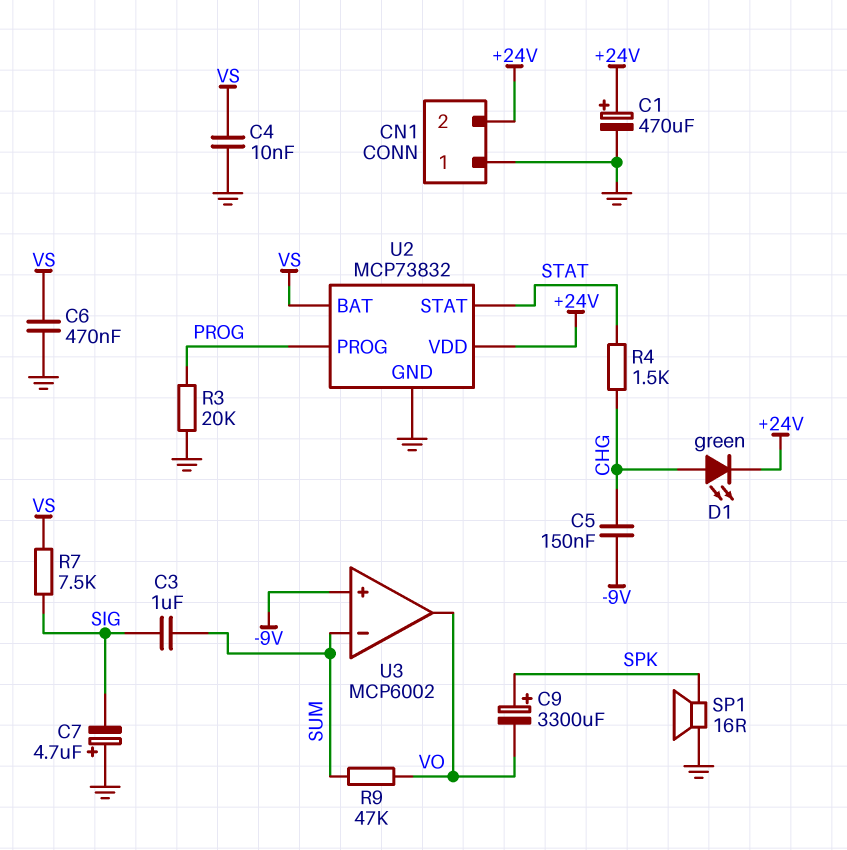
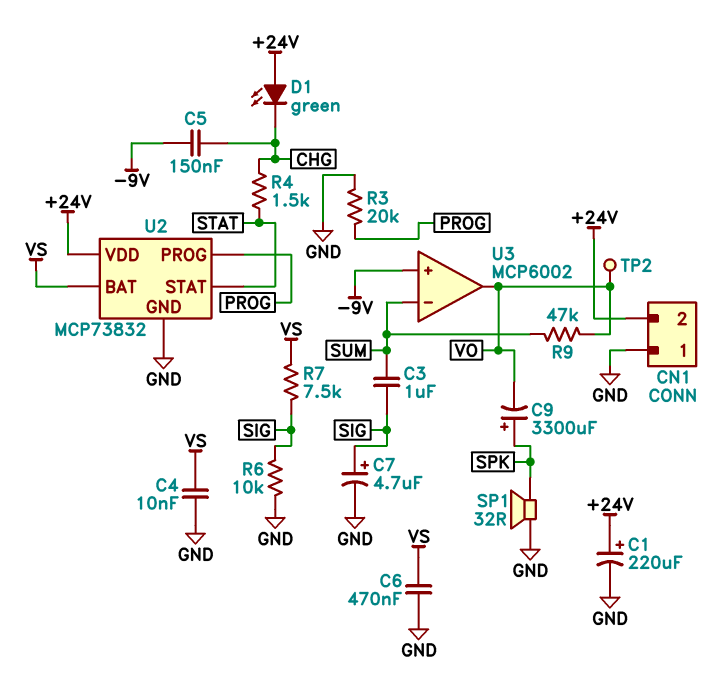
C1: 470uF (plus +24V, minus GND) -> 220uF (plus +24V, minus GND)
C7: 4.7uF (plus GND, minus SIG) -> 4.7uF (plus SIG, minus GND)
D1: LED green (A CHG, K +24V) -> LED green (A +24V, K CHG)
R6: none -> 10k (GND, SIG)
SP1: speaker 16R (GND, SPK) -> speaker 32R (GND, SPK)
TP2: none -> test point (VO)

